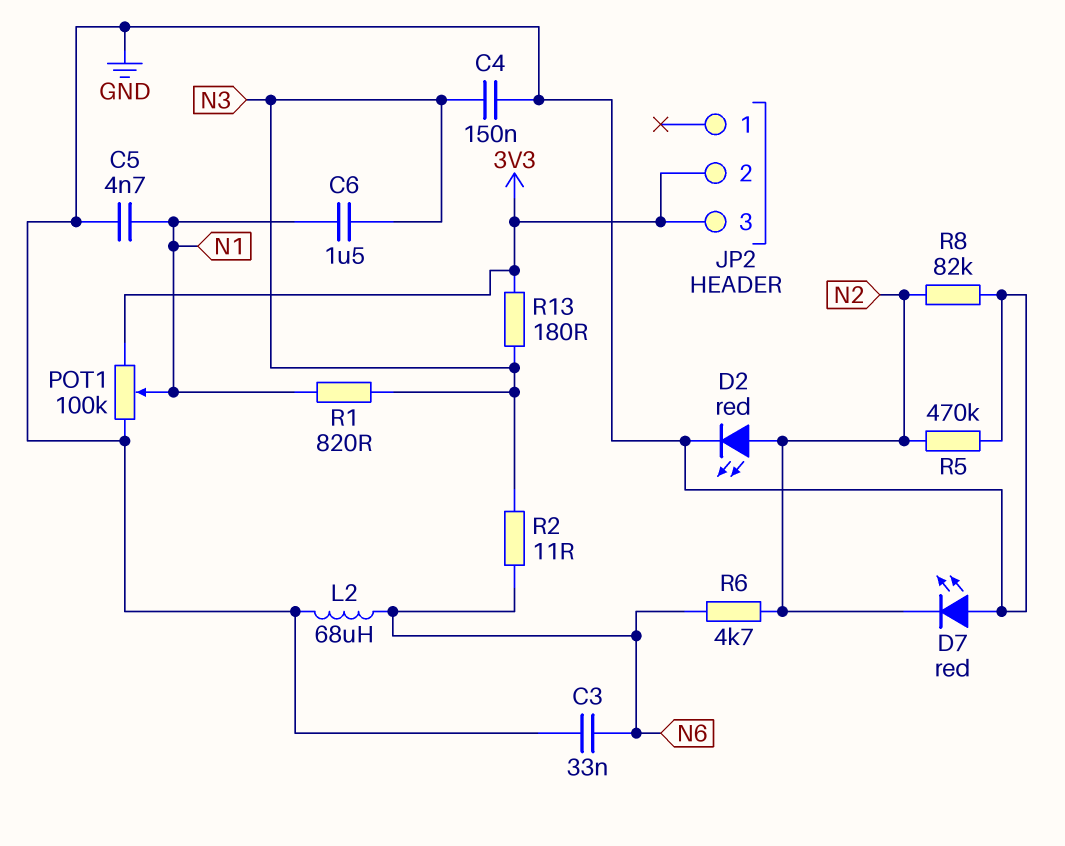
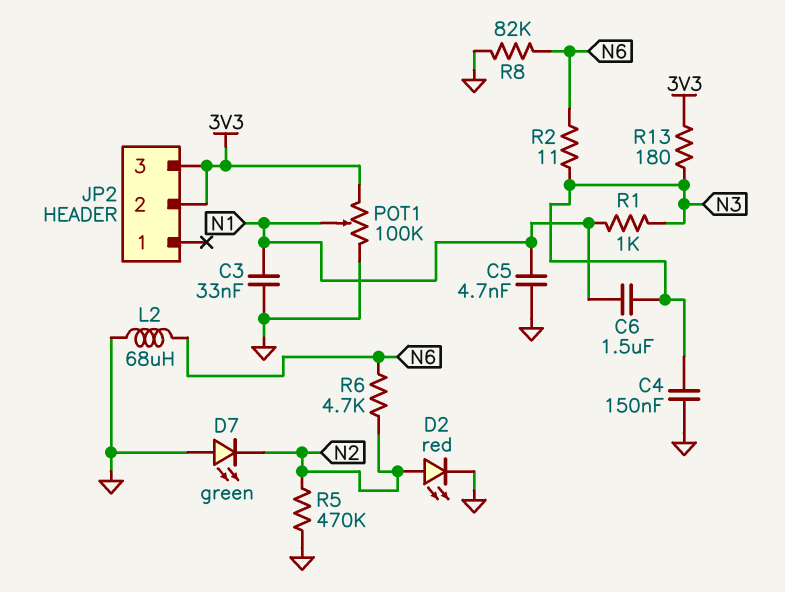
C3: 33nF (GND, N6) -> 33nF (GND, N1)
D7: LED red (A GND, K N2) -> LED green (A GND, K N2)
R1: 820 (N1, N3) -> 1k (N1, N3)
R8: 82k (GND, N2) -> 82k (GND, N6)

